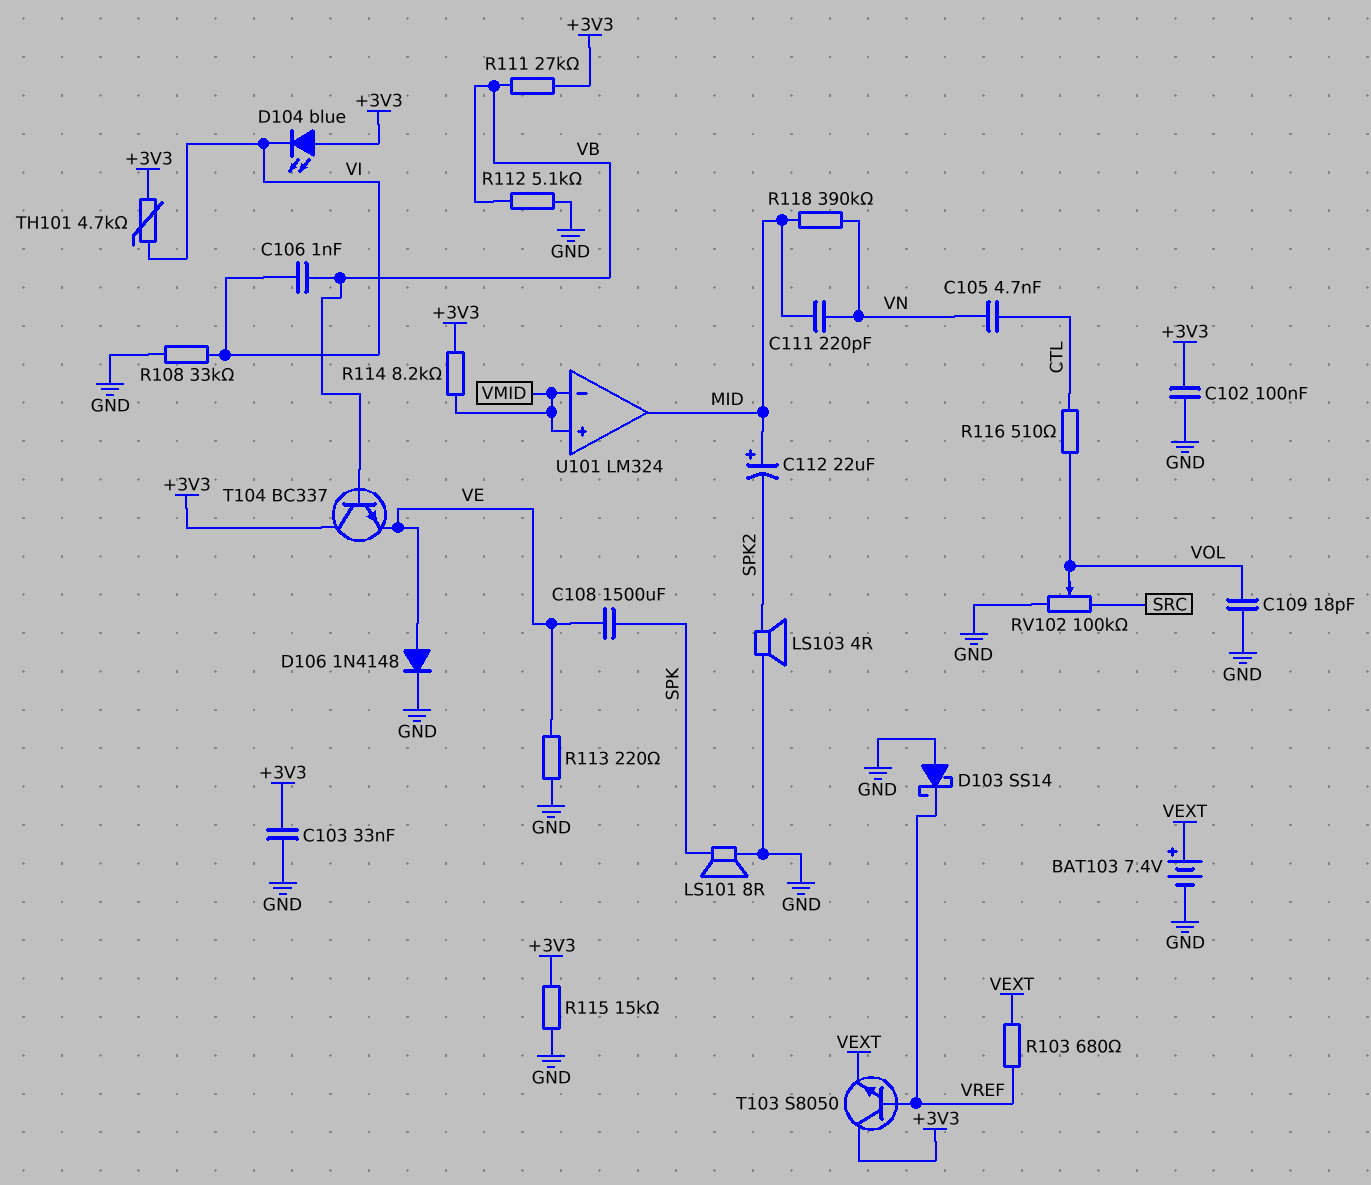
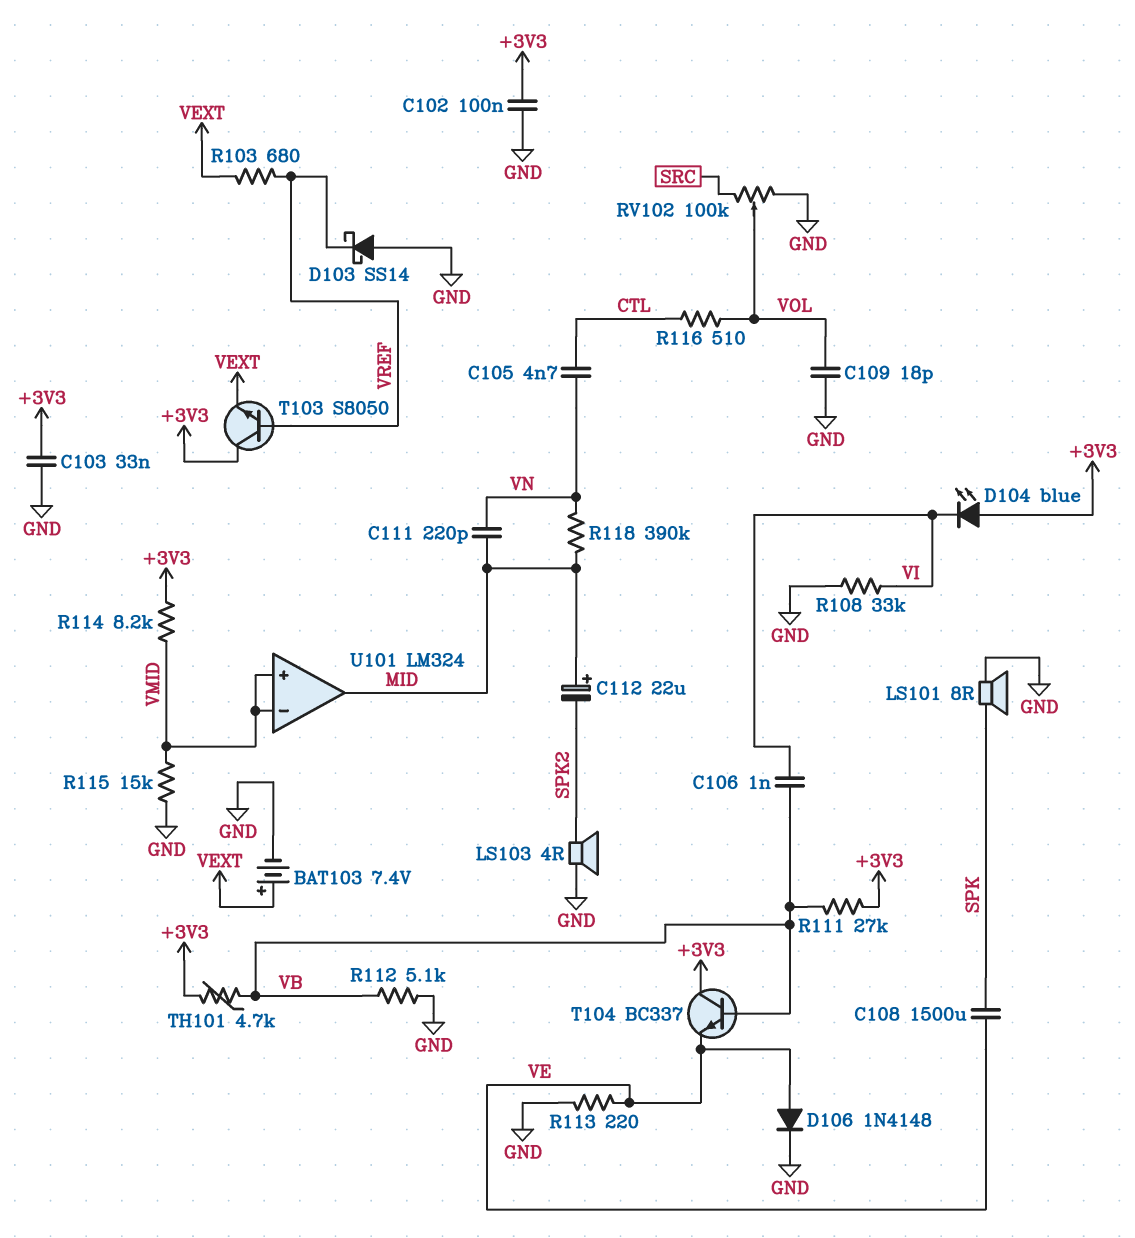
R115: 15k (+3V3, GND) -> 15k (GND, VMID)
TH101: 4.7k (+3V3, VI) -> 4.7k (+3V3, VB)

